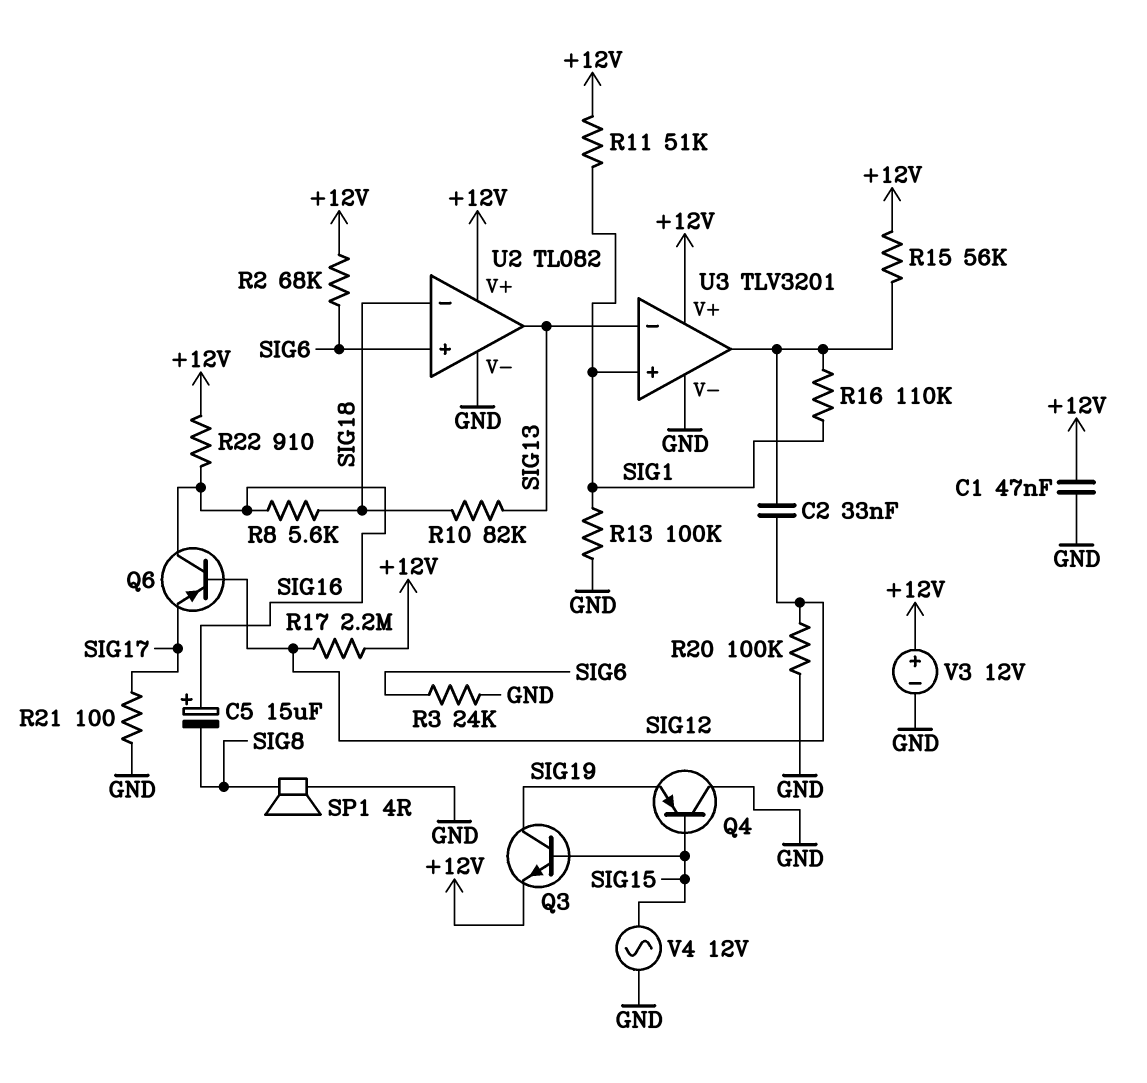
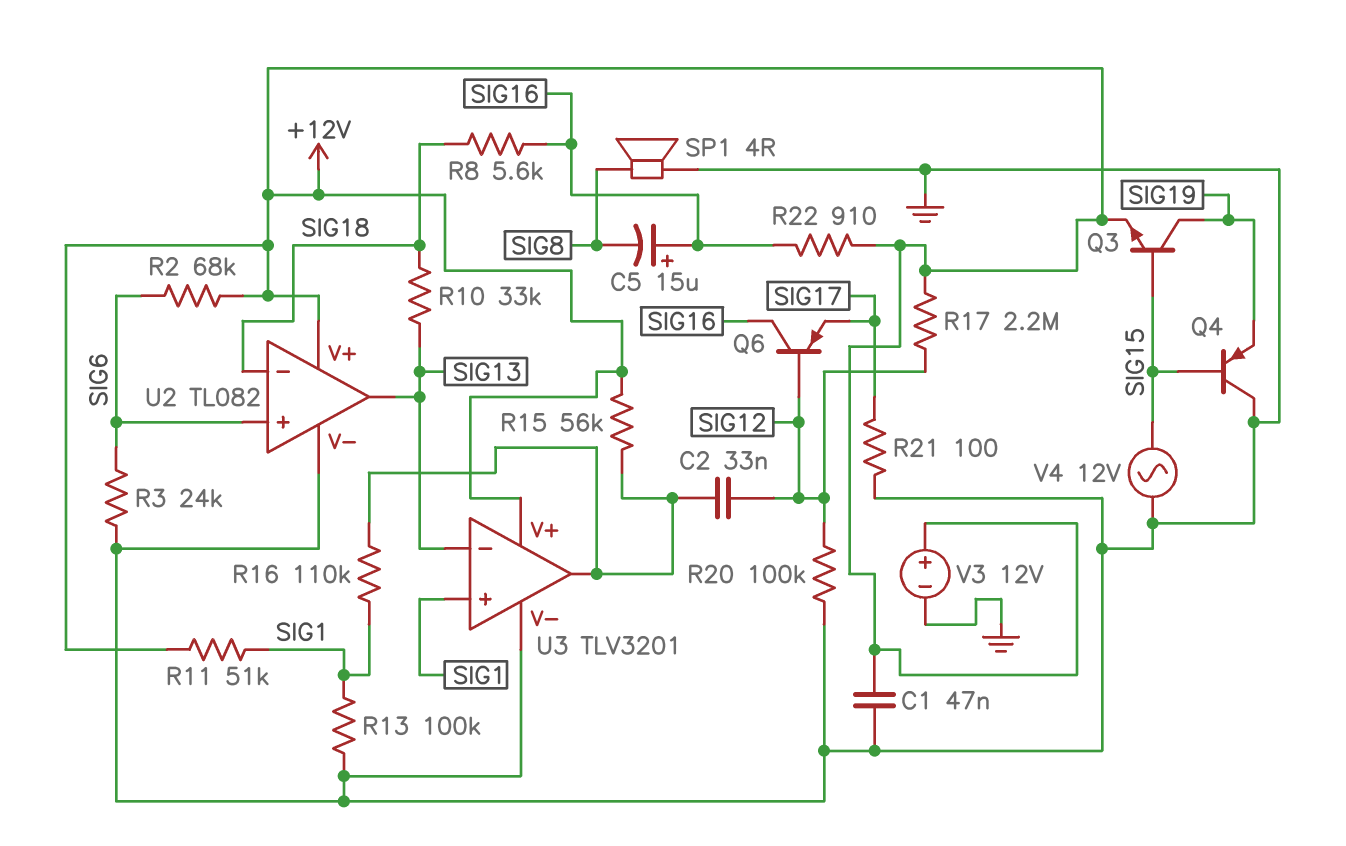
R10: 82k (SIG13, SIG18) -> 33k (SIG13, SIG18)

